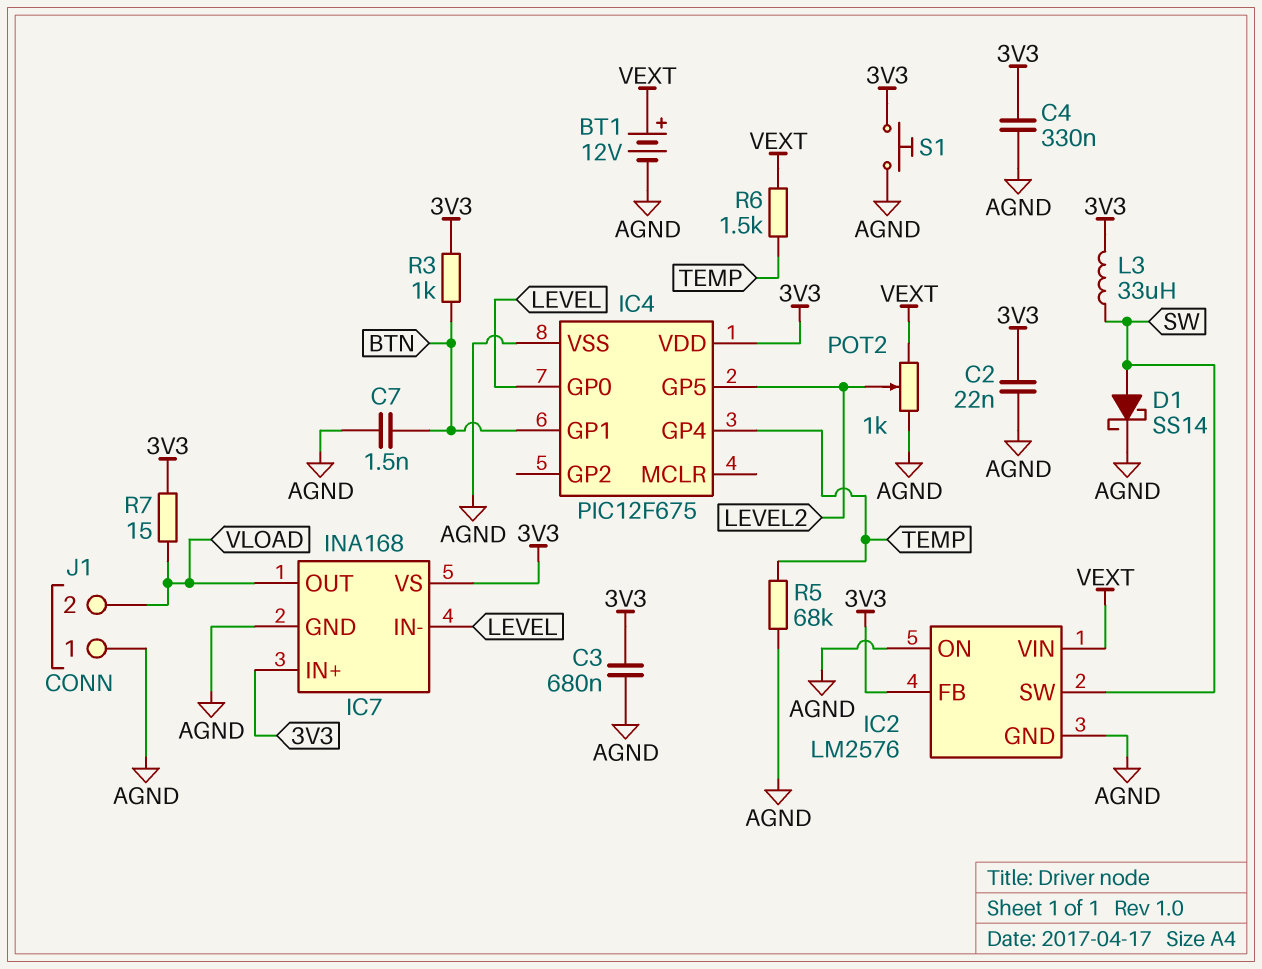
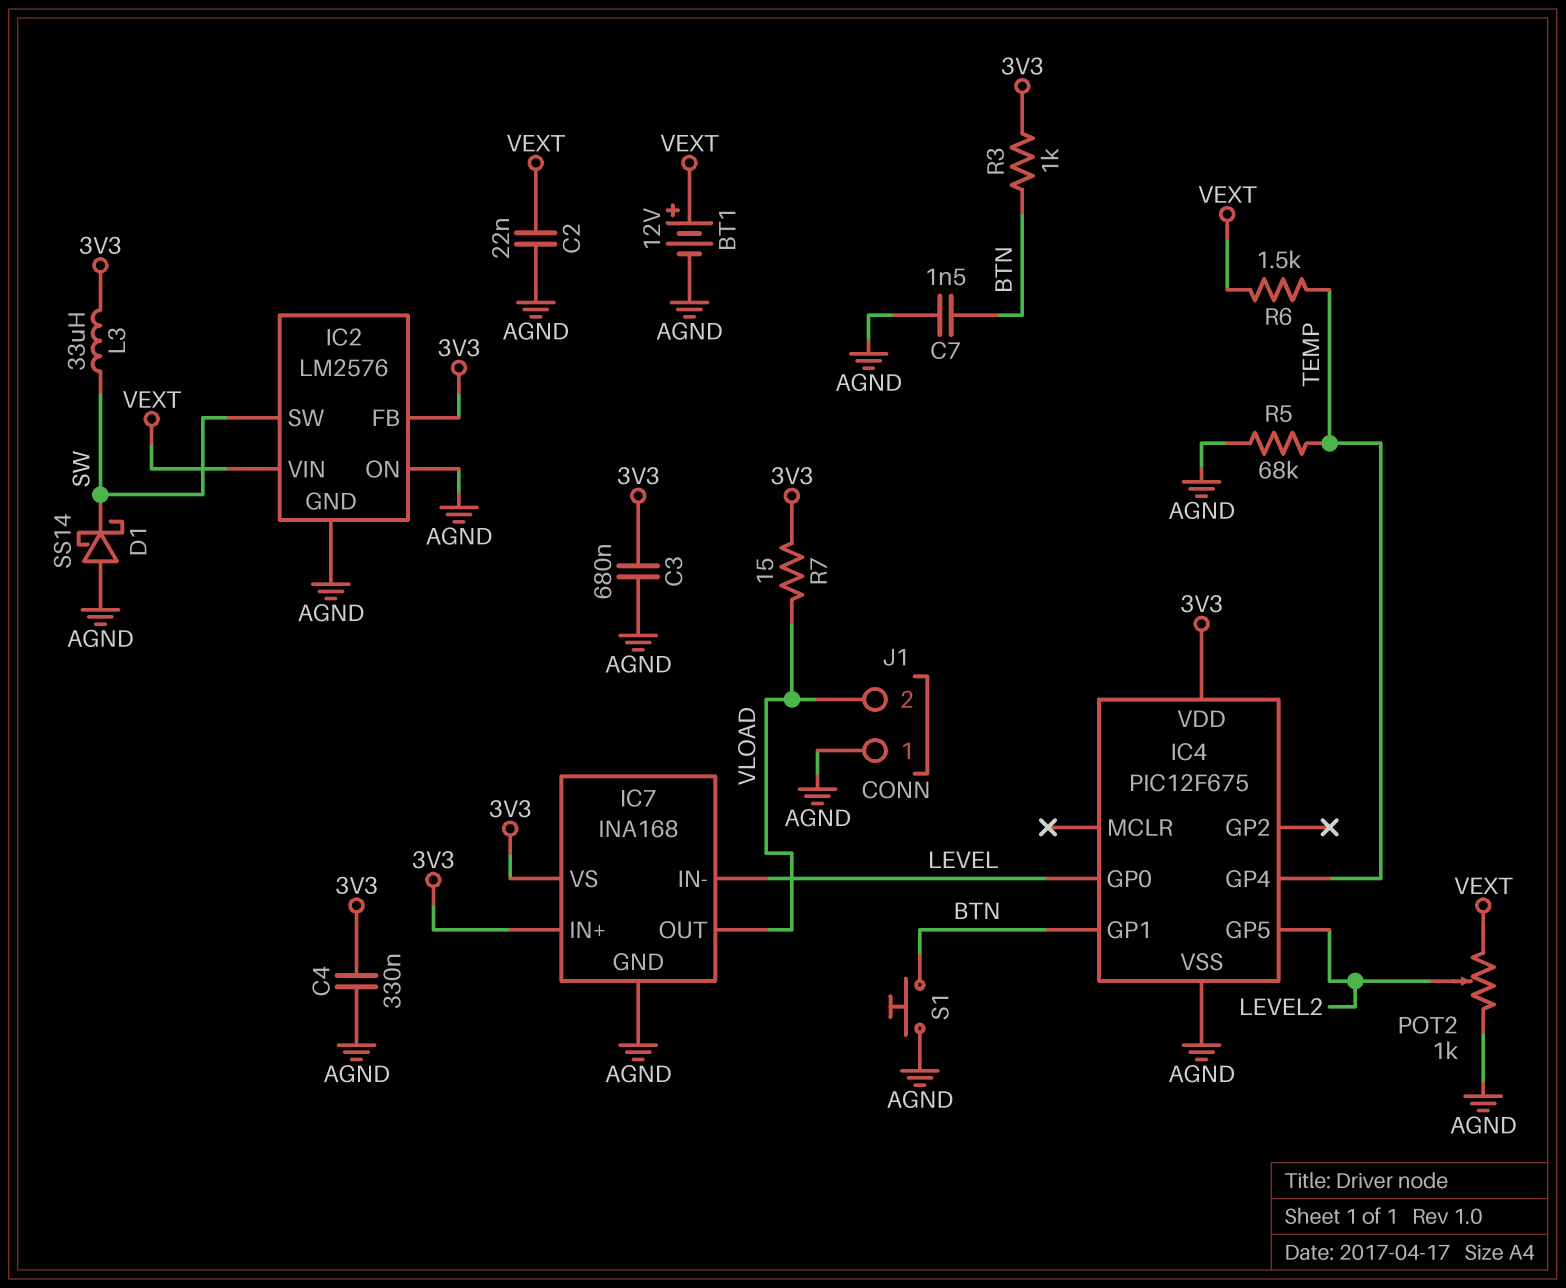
C2: 22nF (3V3, AGND) -> 22nF (AGND, VEXT)
D1: schottky SS14 (A SW, K AGND) -> schottky SS14 (A AGND, K SW)
S1: button (3V3, AGND) -> button (AGND, BTN)

